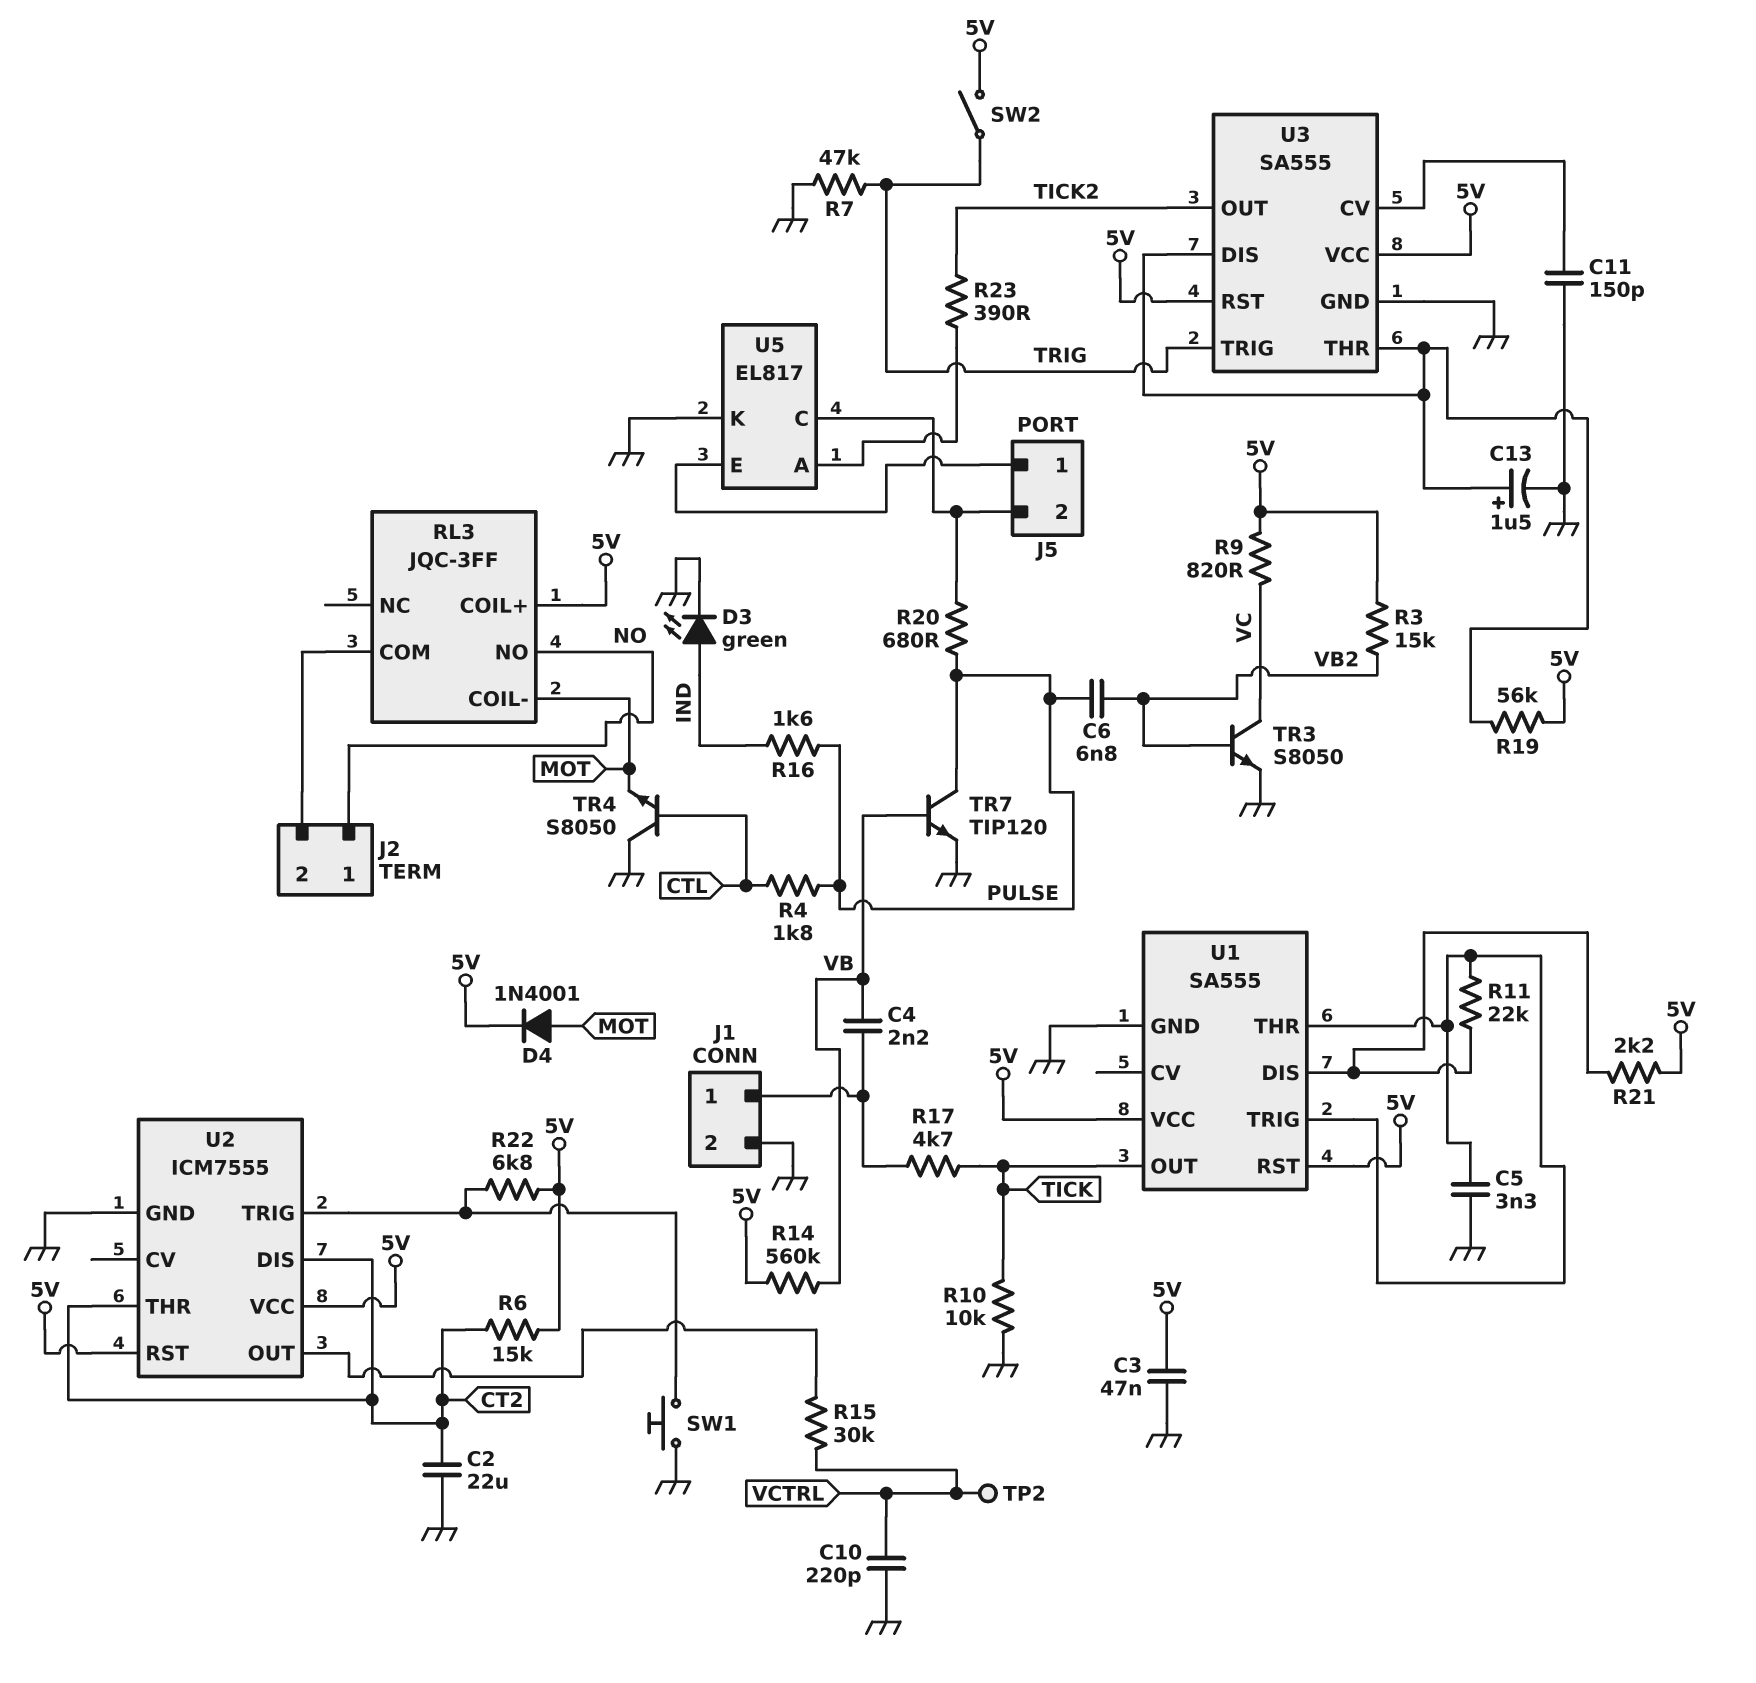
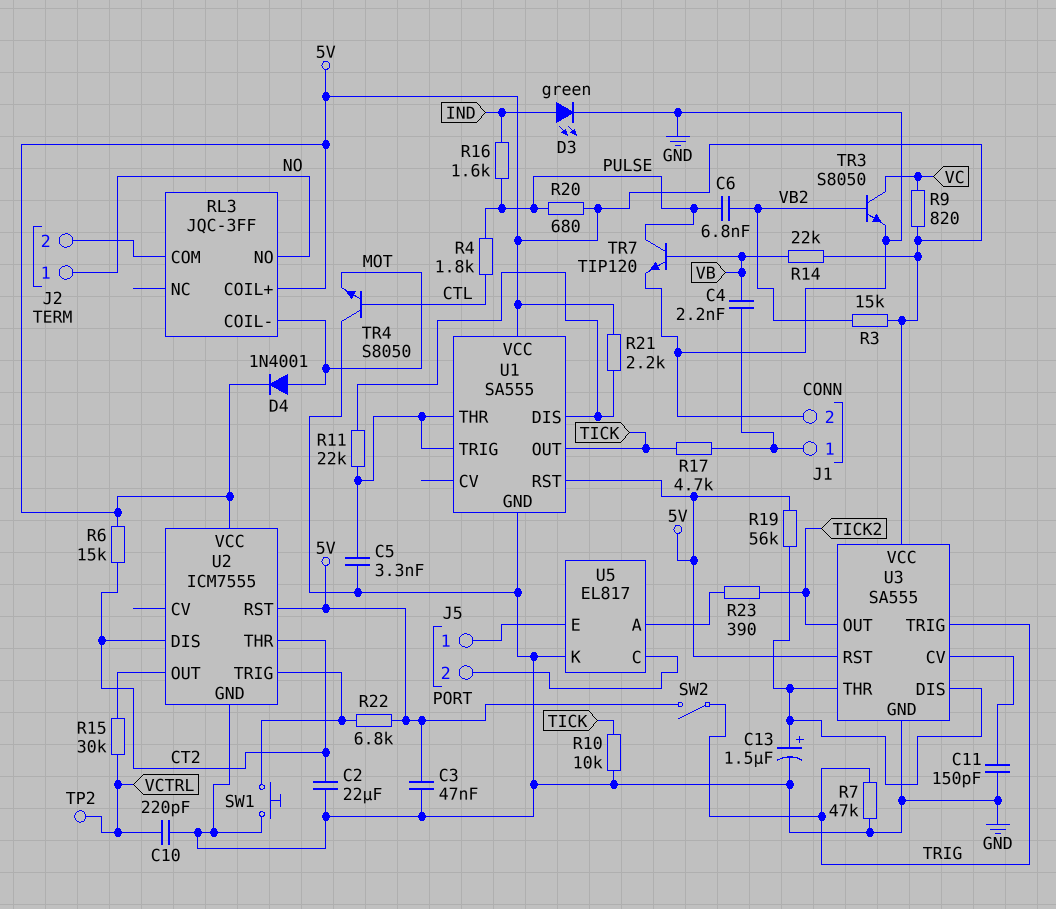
R14: 560k (5V, VB) -> 22k (5V, VB)
R20: 680 (J5/2, PULSE) -> 680 (5V, PULSE)

